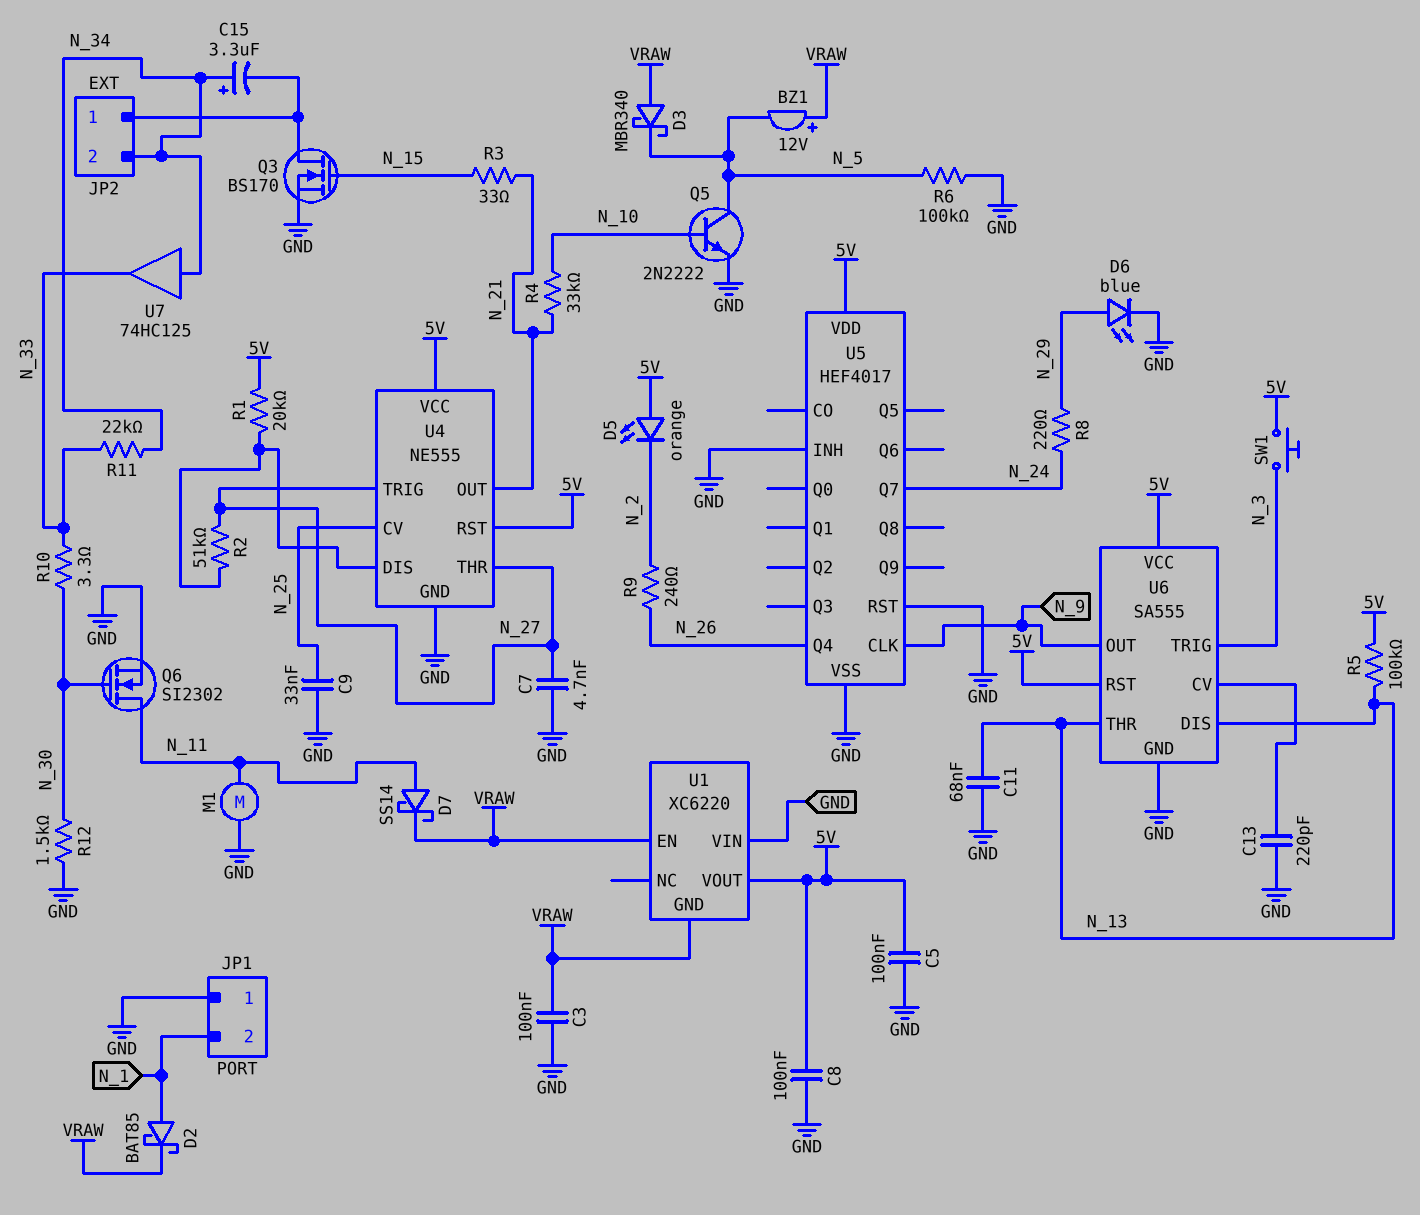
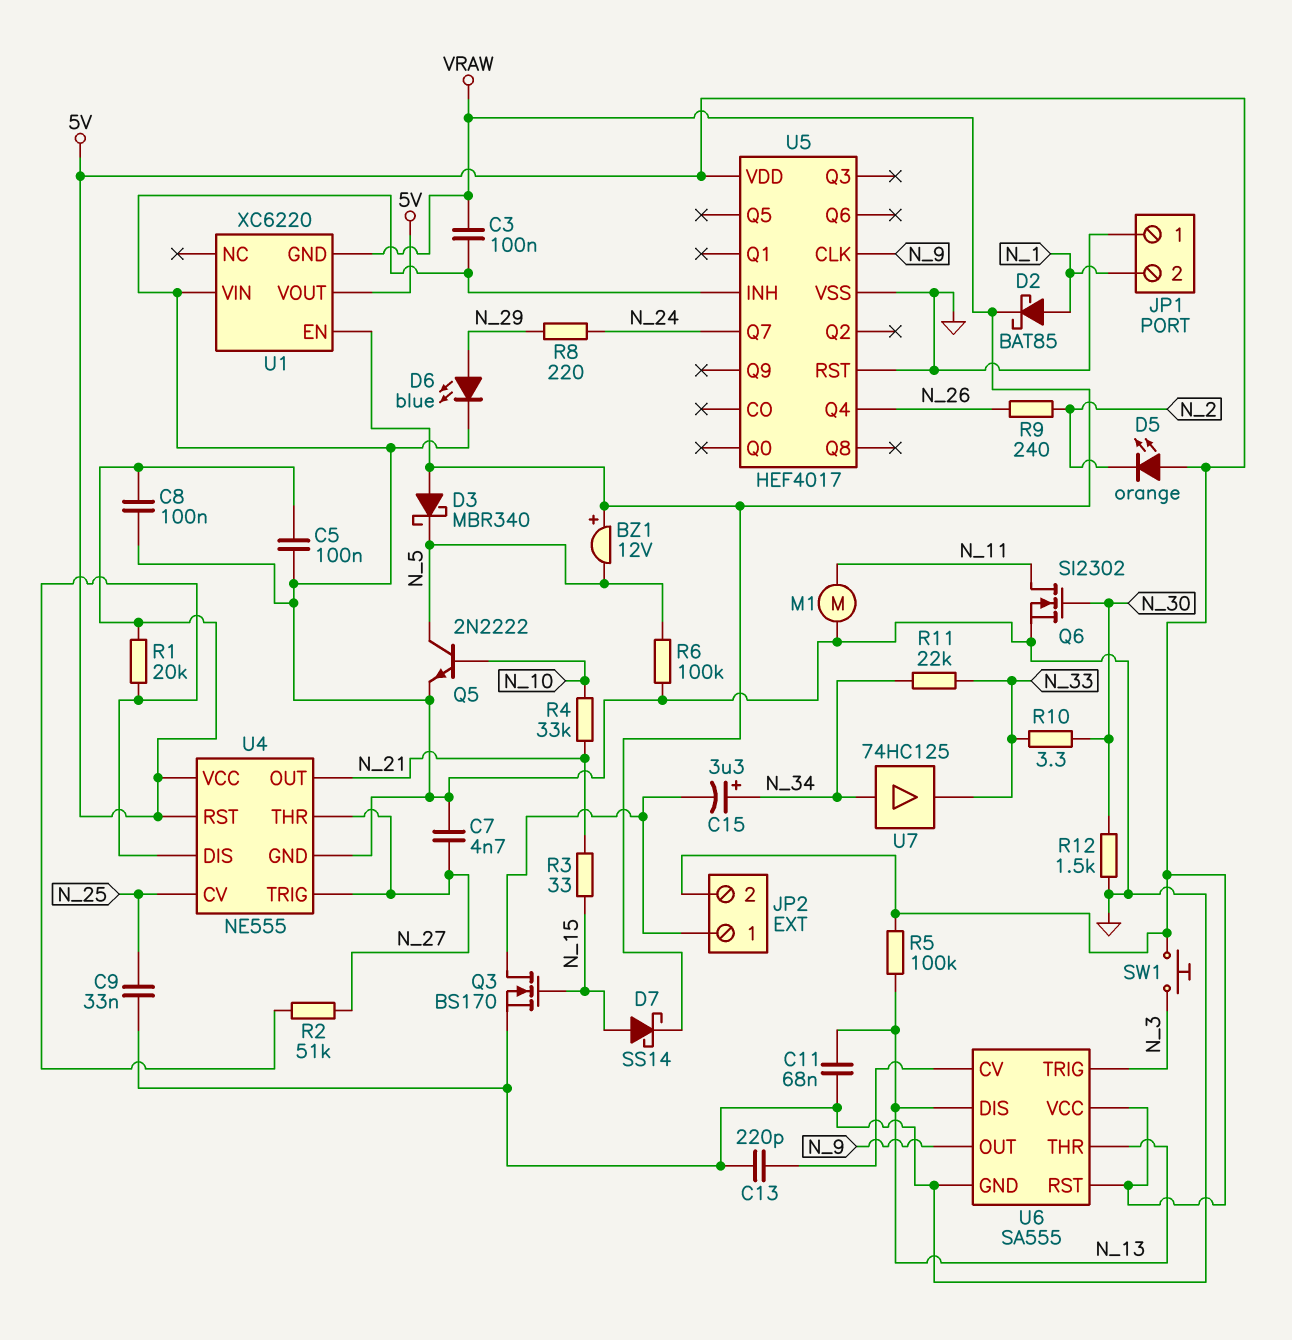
D7: schottky SS14 (A N_11, K VRAW) -> schottky SS14 (A N_15, K VRAW)
JP2 pin 2: N_34 -> 5V

